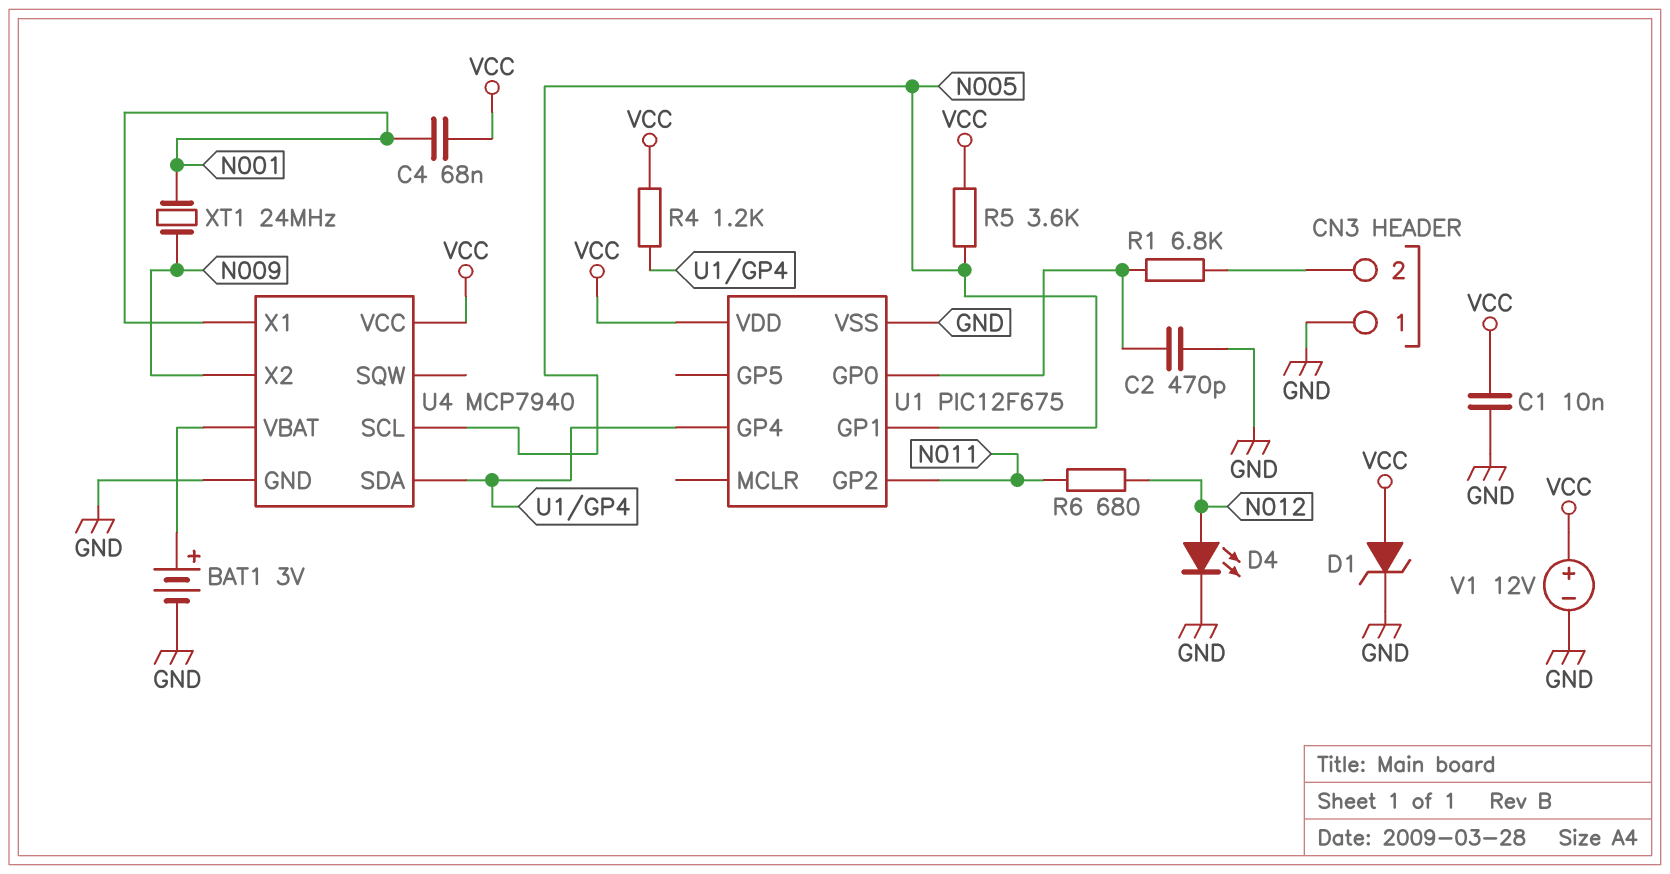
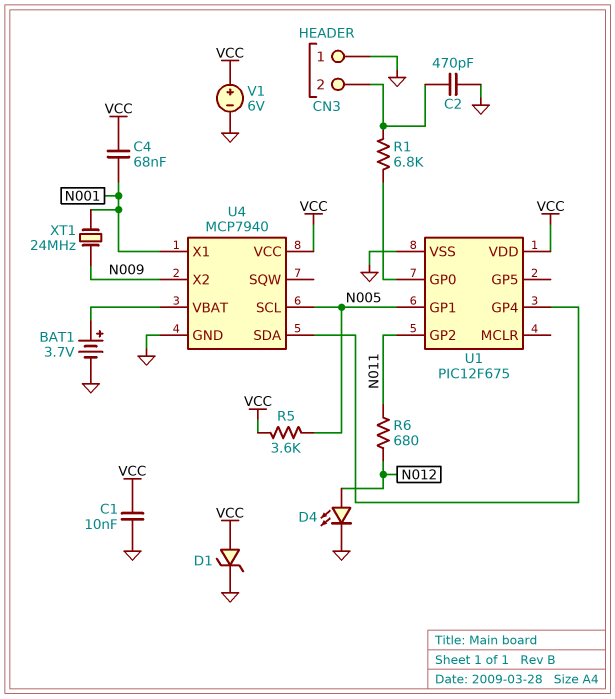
BAT1: 3V (plus U4/VBAT, minus GND) -> 3.7V (plus U4/VBAT, minus GND)
C2: 470pF (GND, U1/GP0) -> 470pF (CN3/2, GND)
R4: 1.2k (U1/GP4, VCC) -> none
V1: 12V (plus VCC, minus GND) -> 6V (plus VCC, minus GND)

